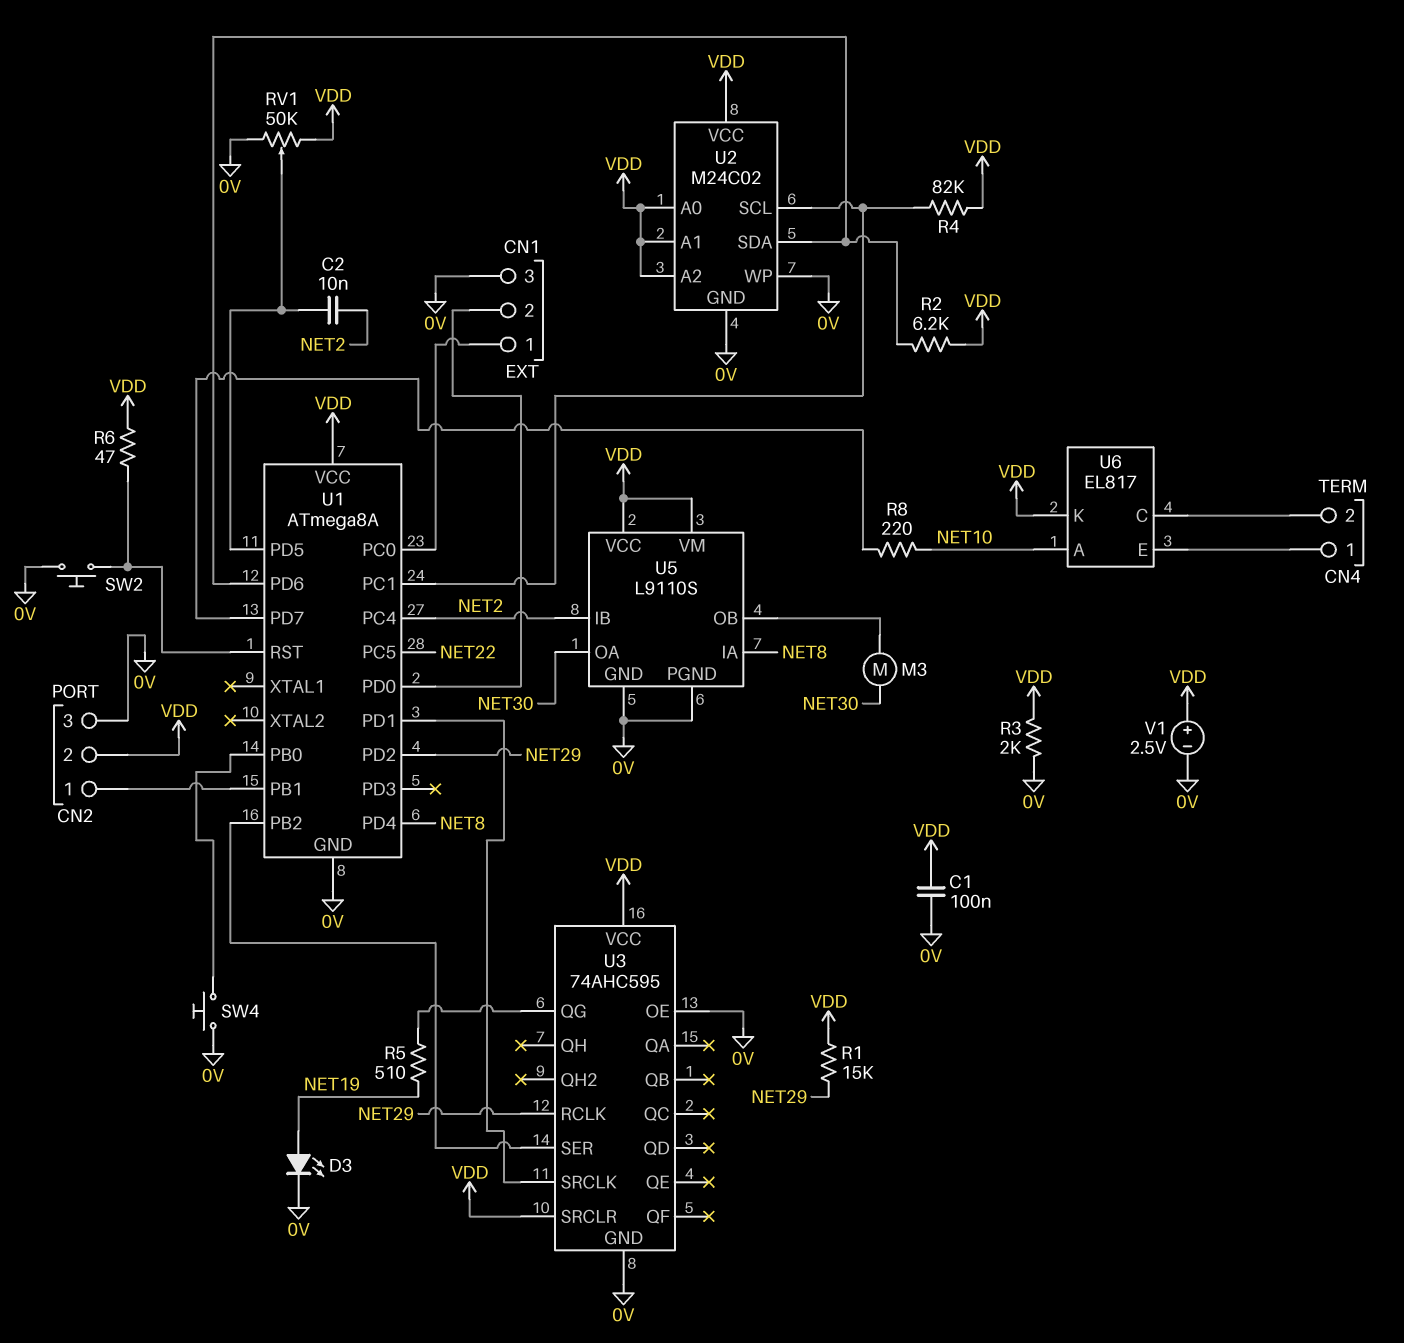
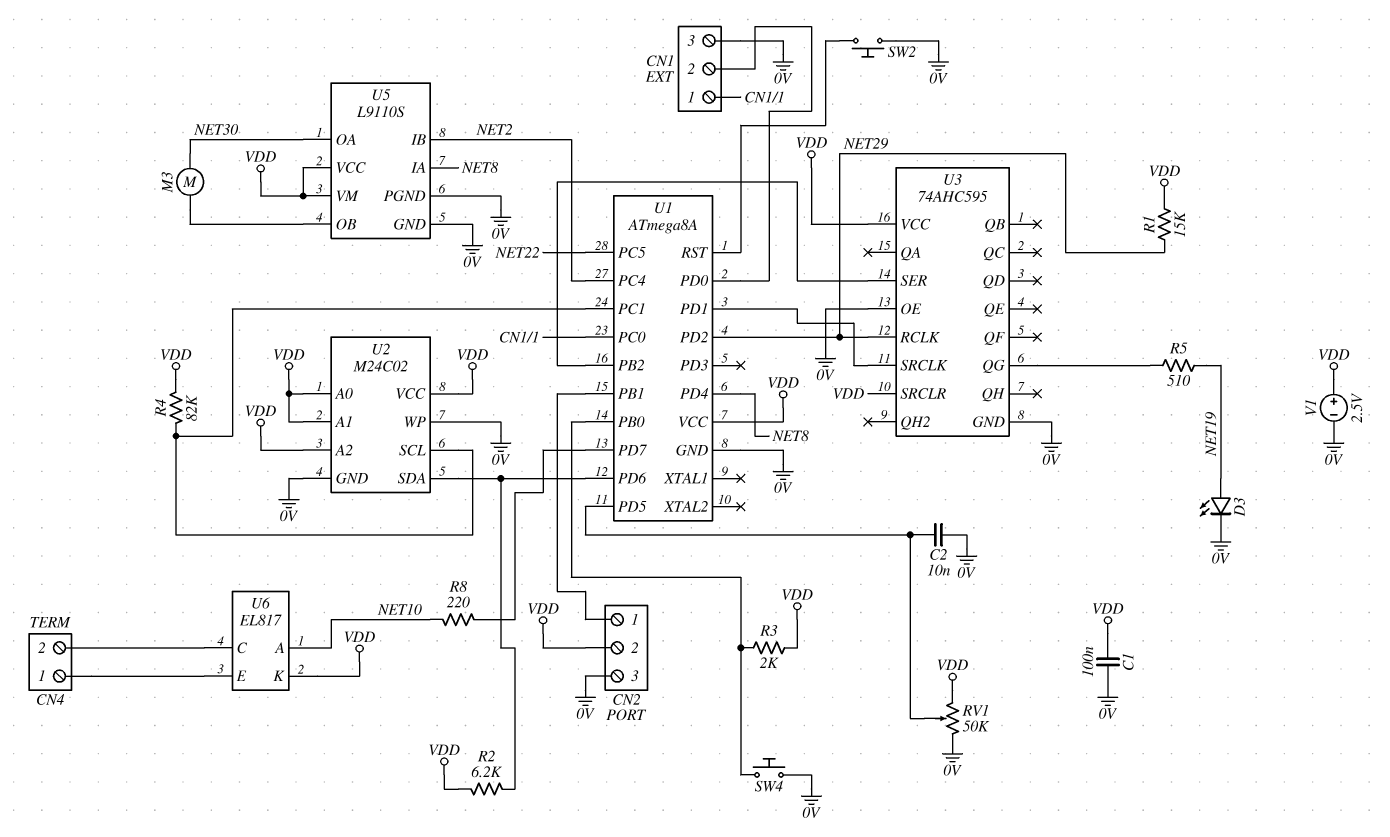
C2: 10nF (NET2, U1/PD5) -> 10nF (0V, U1/PD5)
R3: 2k (0V, VDD) -> 2k (U1/PB0, VDD)
R6: 47 (U1/RST, VDD) -> none

